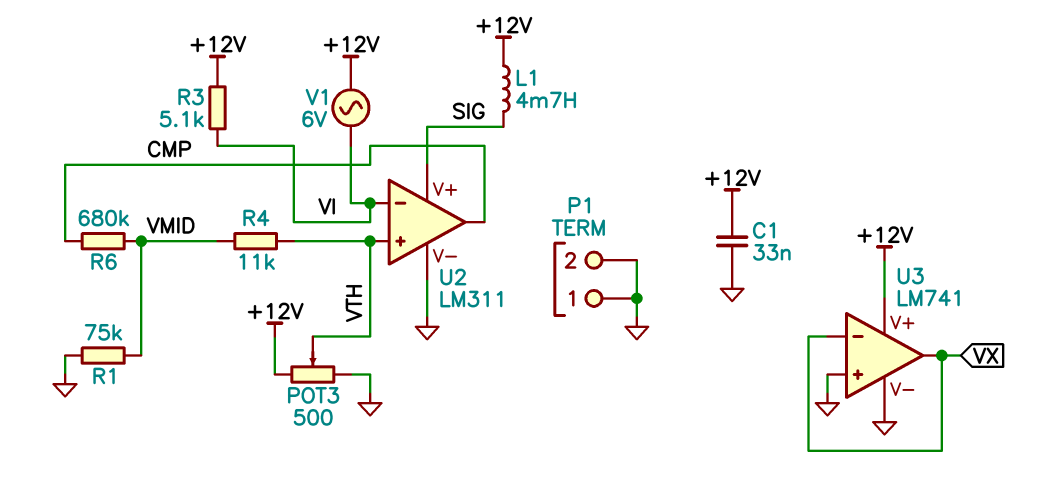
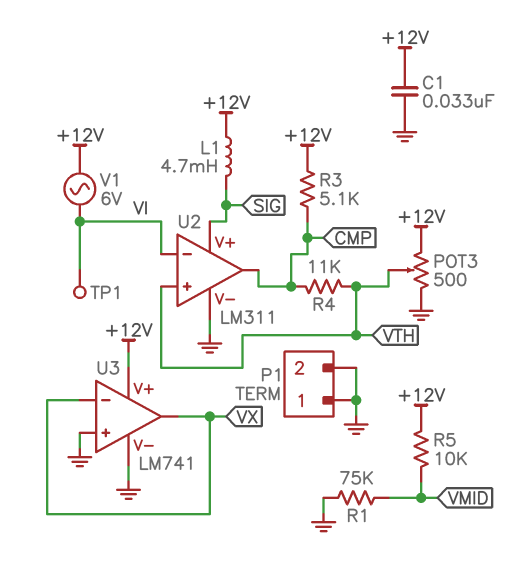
R3: 5.1k (+12V, VI) -> 5.1k (+12V, CMP)
R4: 11k (VMID, VTH) -> 11k (CMP, VTH)
R5: none -> 10k (+12V, VMID)
R6: 680k (CMP, VMID) -> none
TP1: none -> test point (VI)

